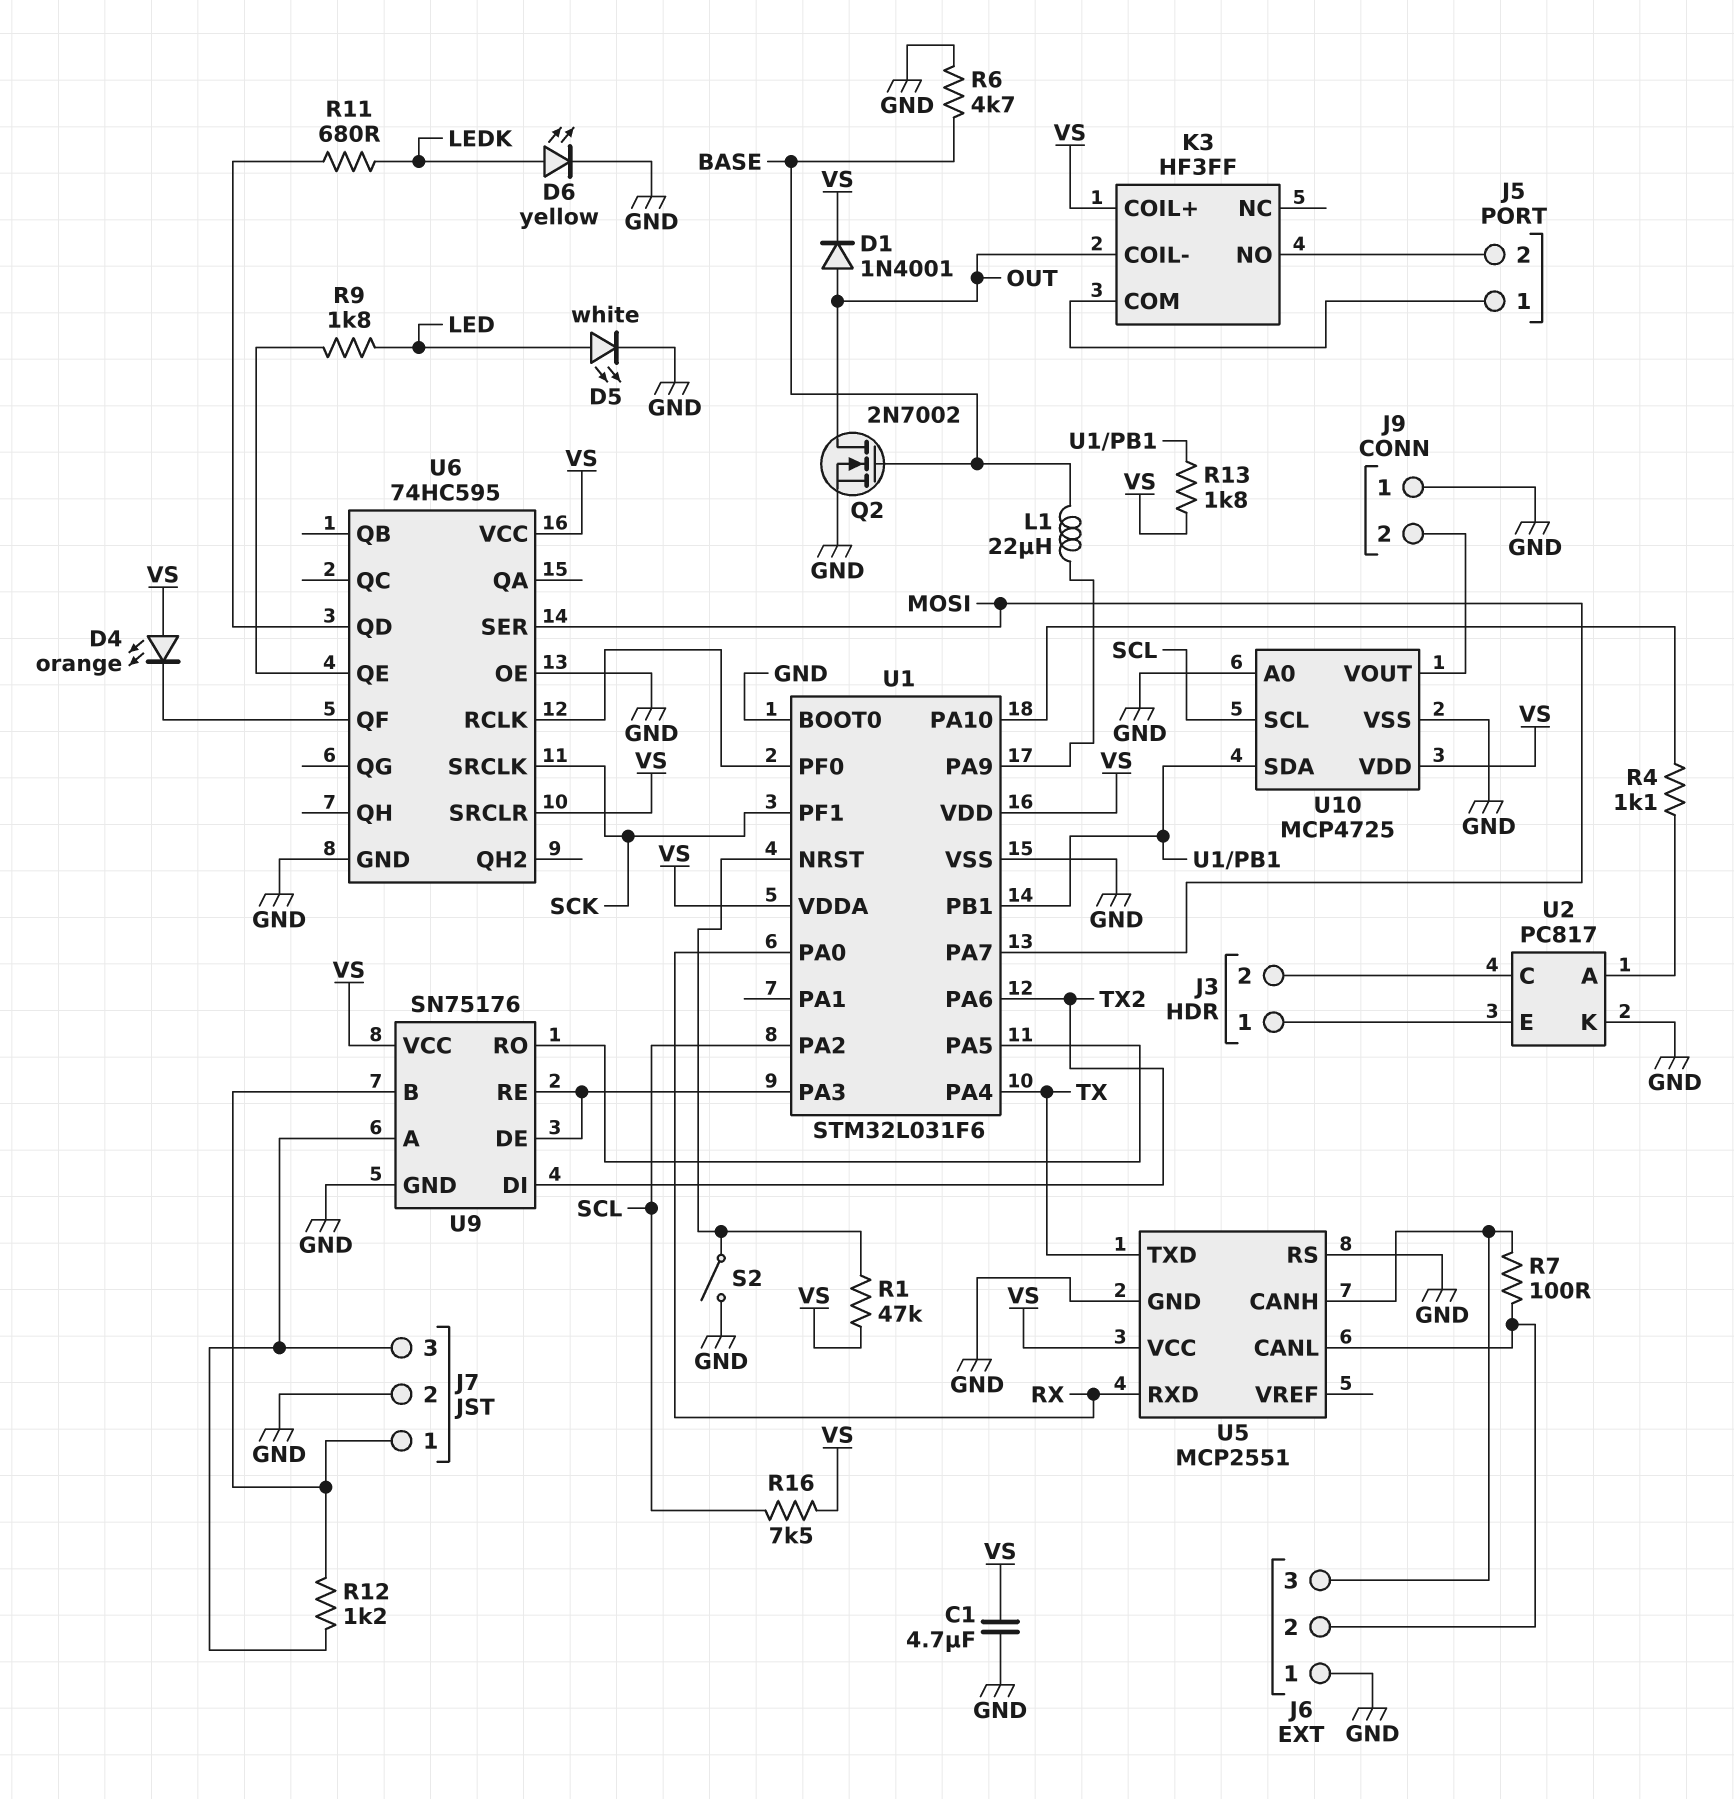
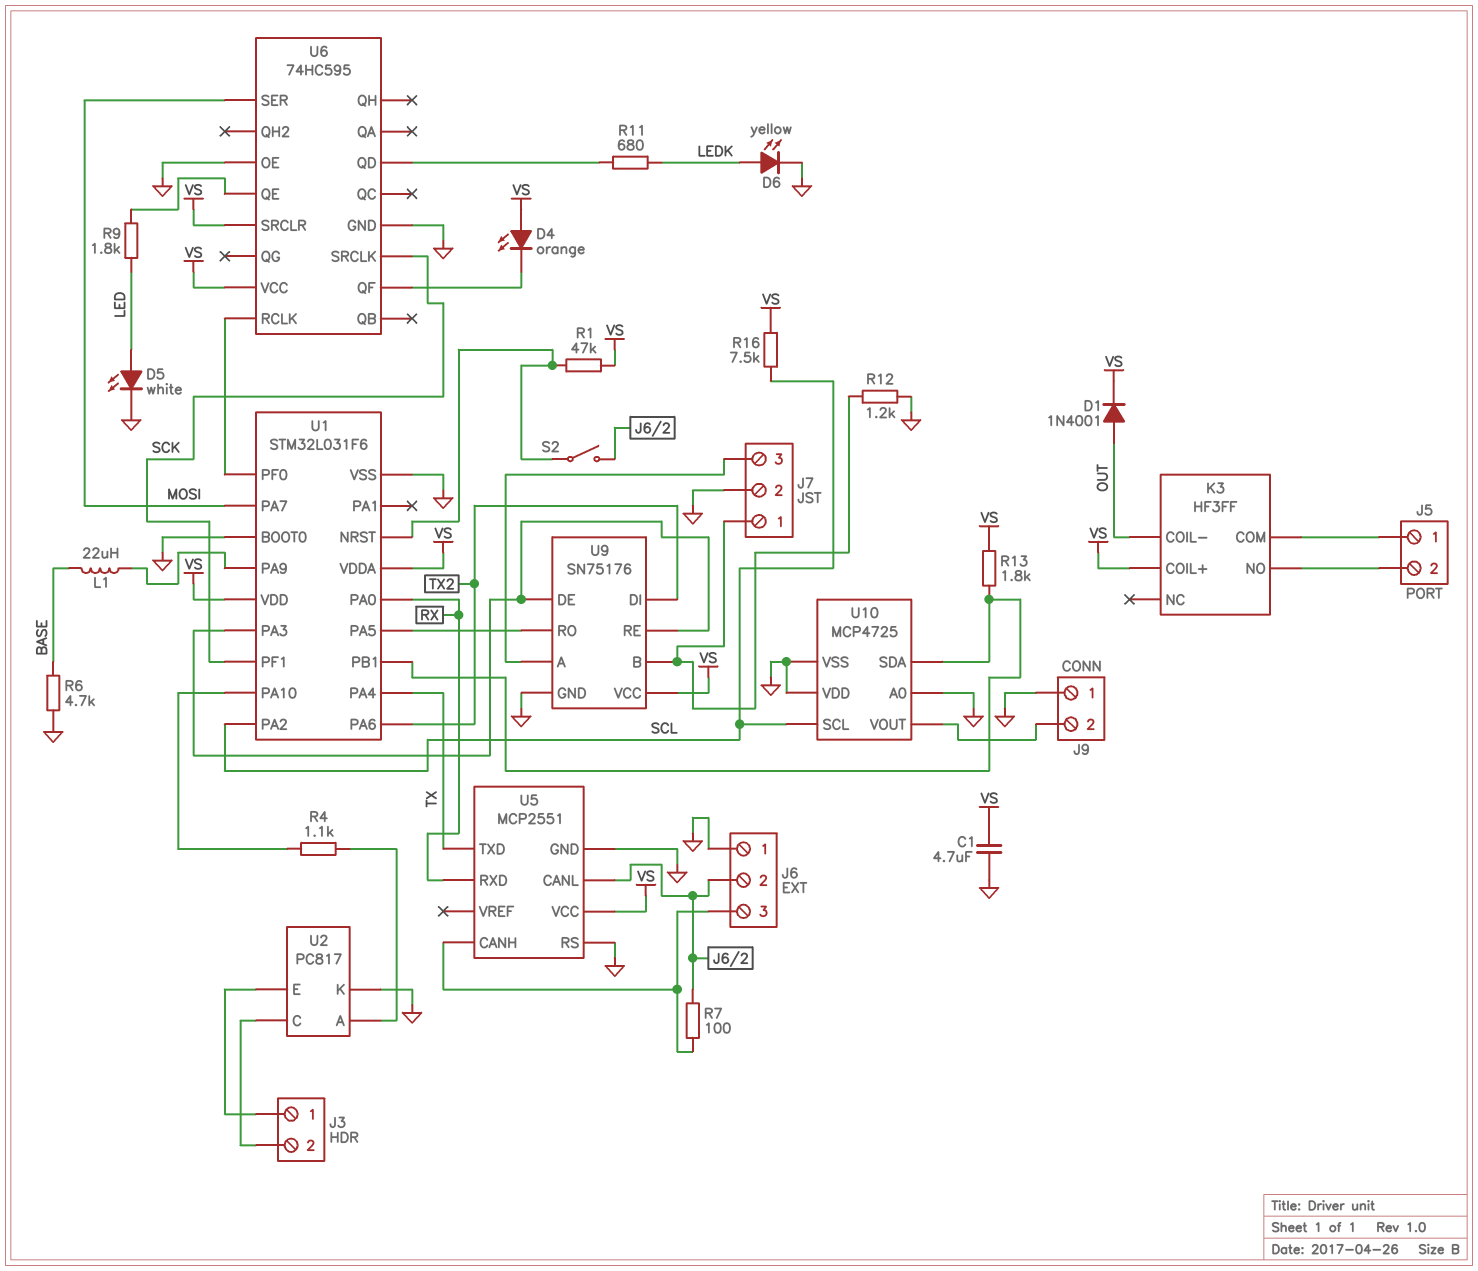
Q2: NMOS 2N7002 (G BASE, D OUT, S GND) -> none
R12: 1.2k (J7/1, J7/3) -> 1.2k (GND, J7/1)
S2: switch (GND, U1/NRST) -> switch (J6/2, U1/NRST)
U10 pin VDD: VS -> GND

